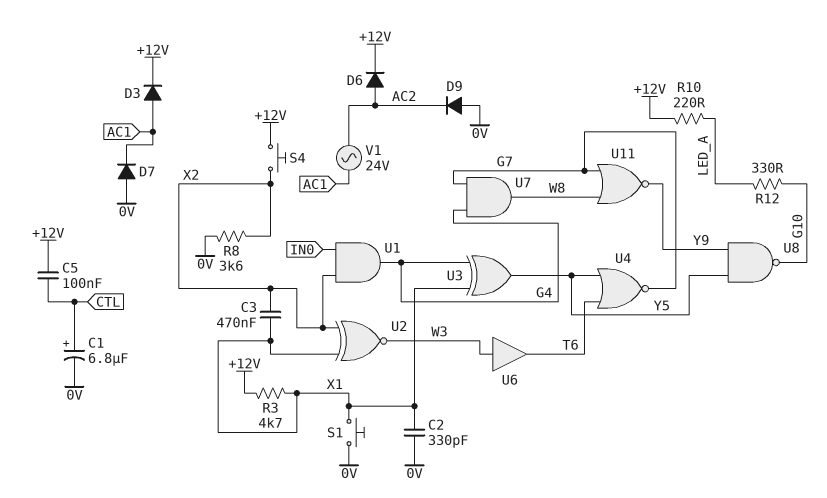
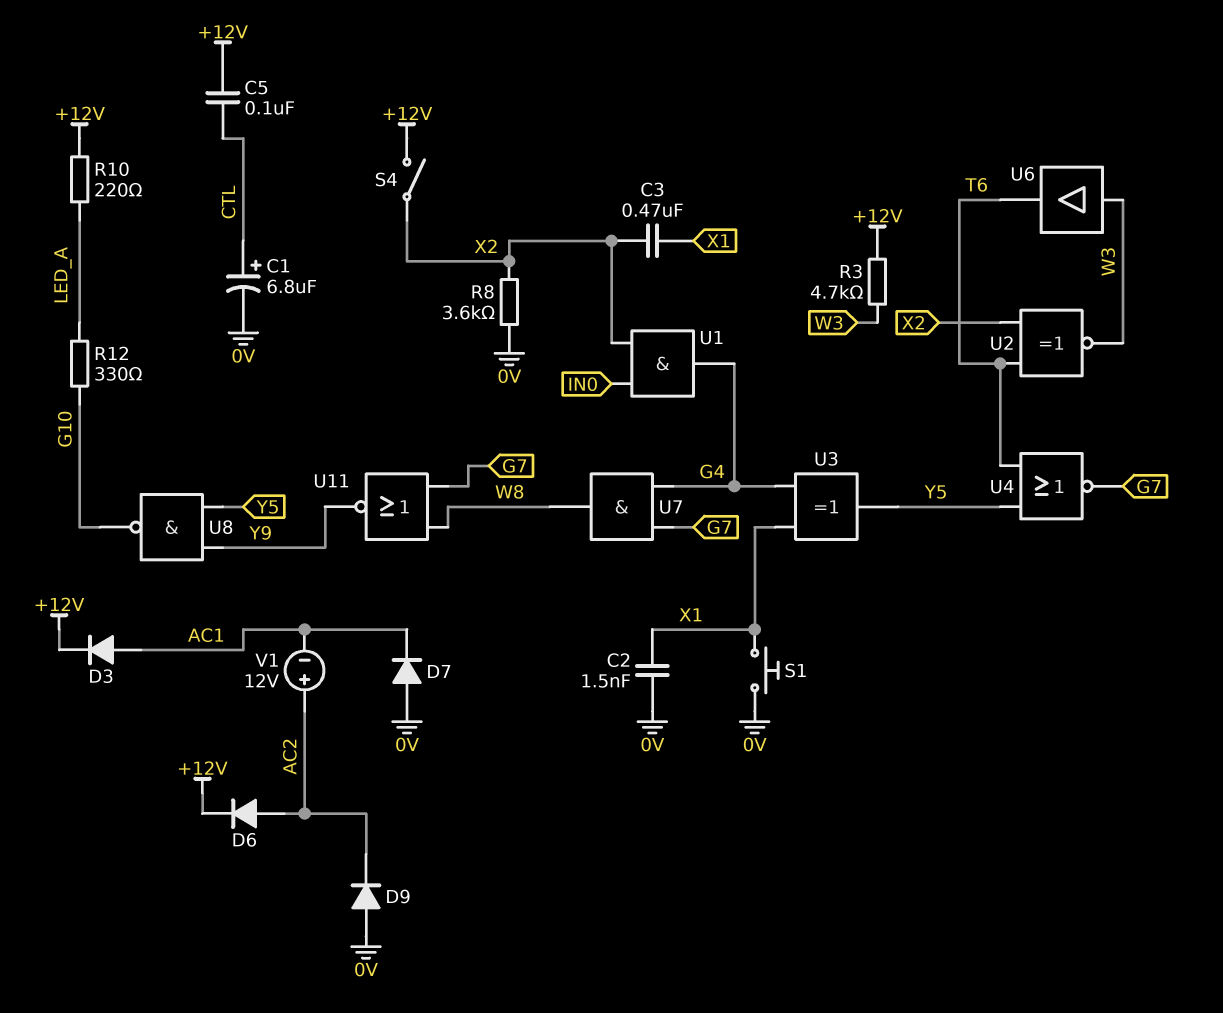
C2: 330pF (0V, X1) -> 1.5nF (0V, X1)
R3: 4.7k (+12V, X1) -> 4.7k (+12V, W3)
S4: button (+12V, X2) -> switch (+12V, X2)
U2: XNOR (in X1, in X2, out W3) -> XNOR (in T6, in X2, out W3)
V1: AC 24V (AC1, AC2) -> 12V (plus AC2, minus AC1)

